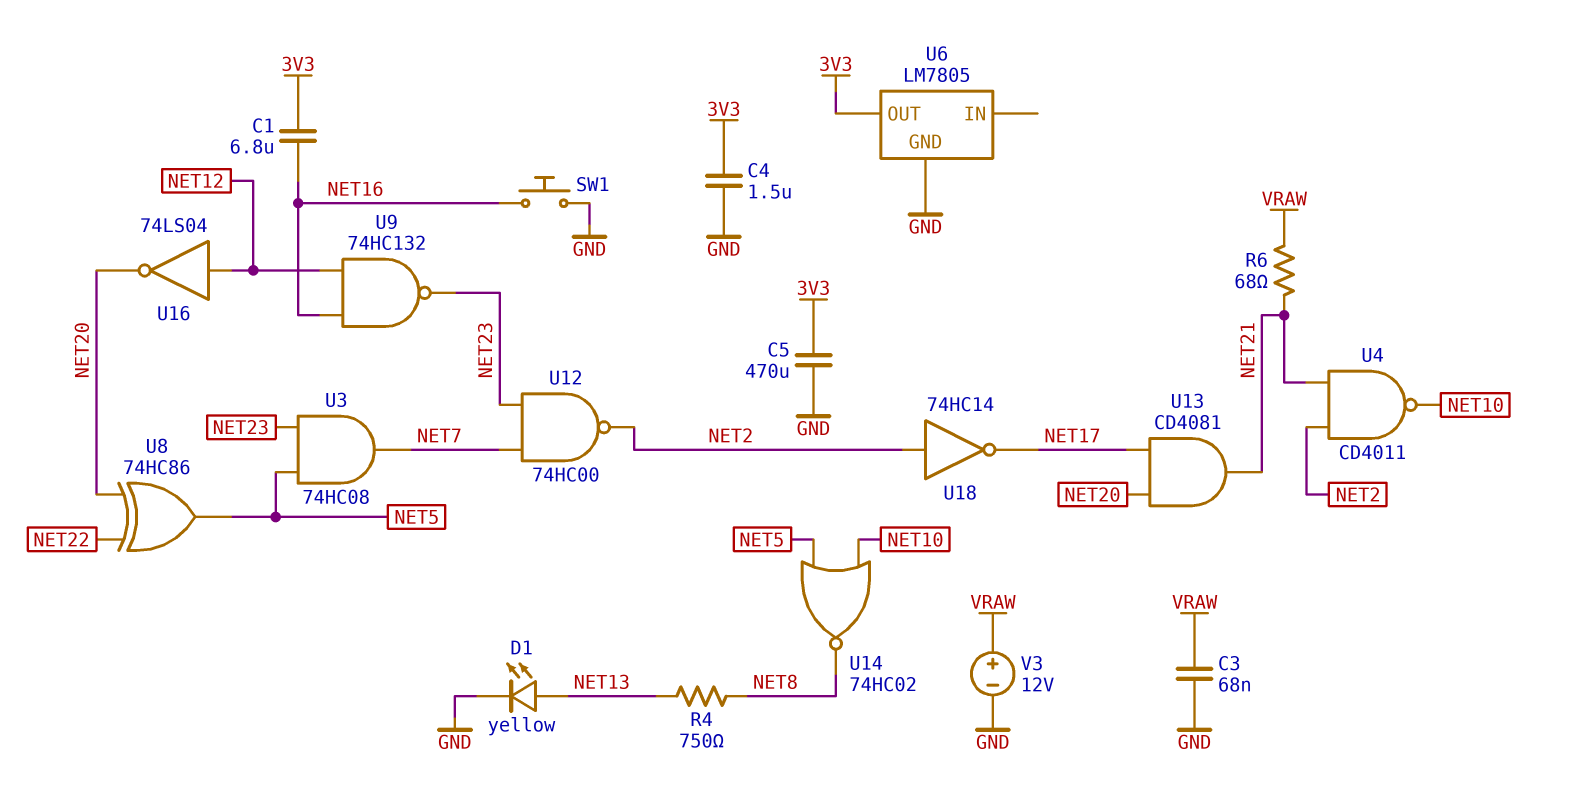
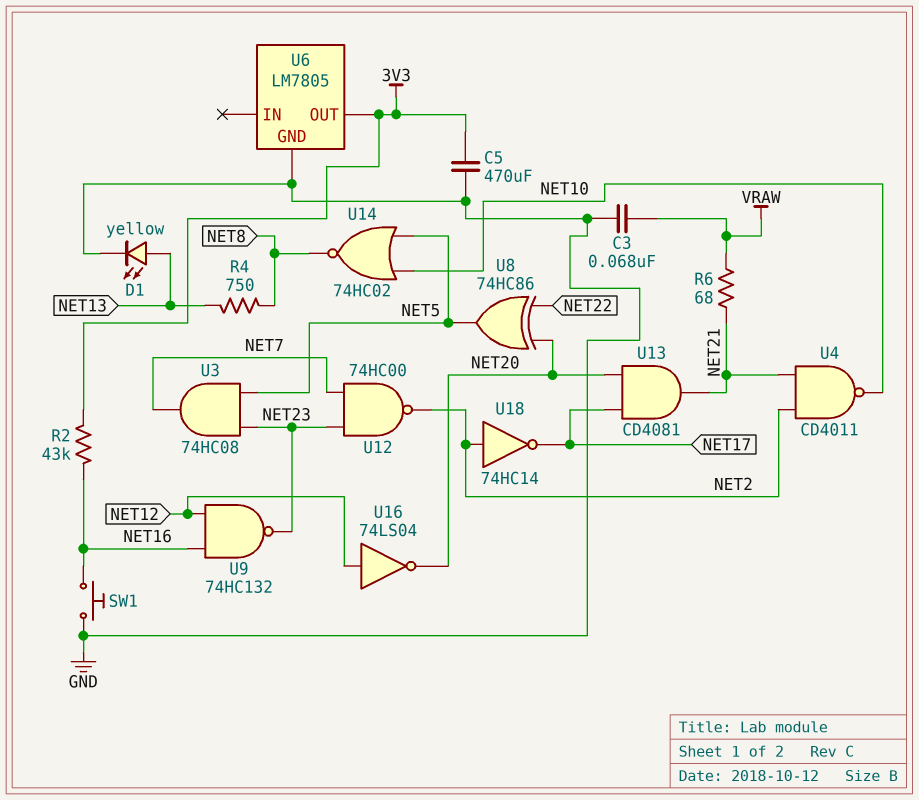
C1: 6.8uF (3V3, NET16) -> none
C4: 1.5uF (3V3, GND) -> none
R2: none -> 43k (3V3, NET16)
V3: 12V (plus VRAW, minus GND) -> none

